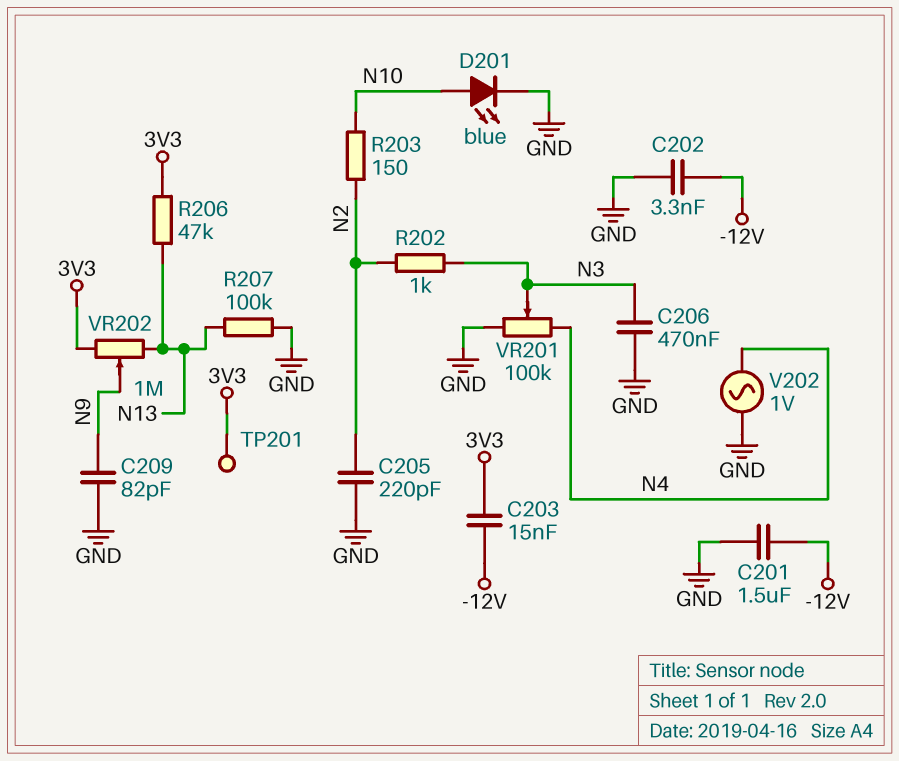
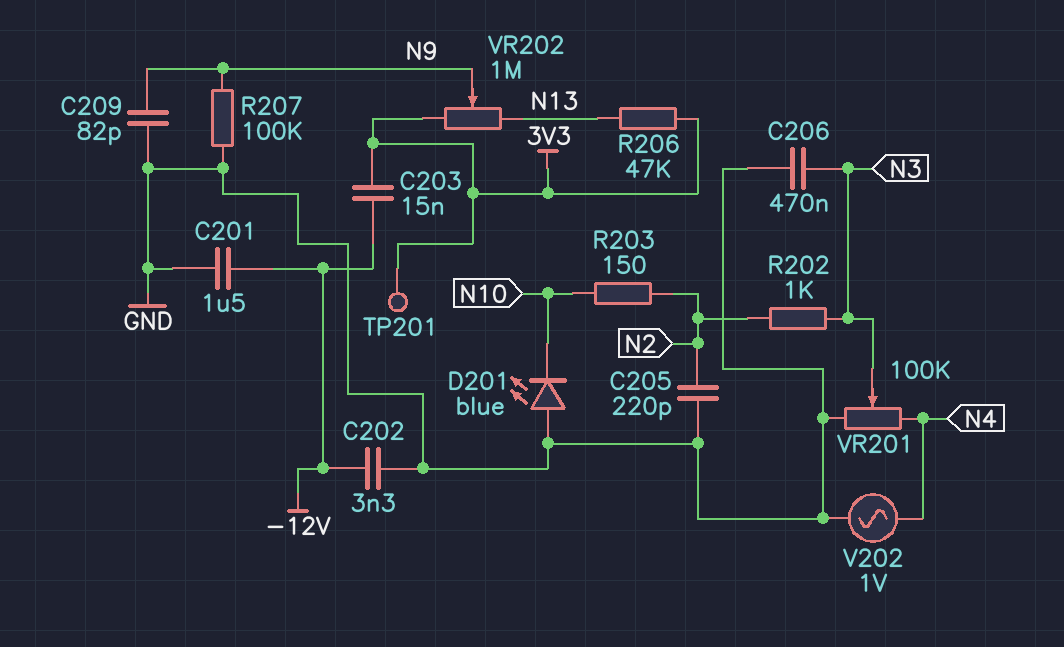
D201: LED blue (A N10, K GND) -> LED blue (A GND, K N10)
R207: 100k (GND, N13) -> 100k (GND, N9)

